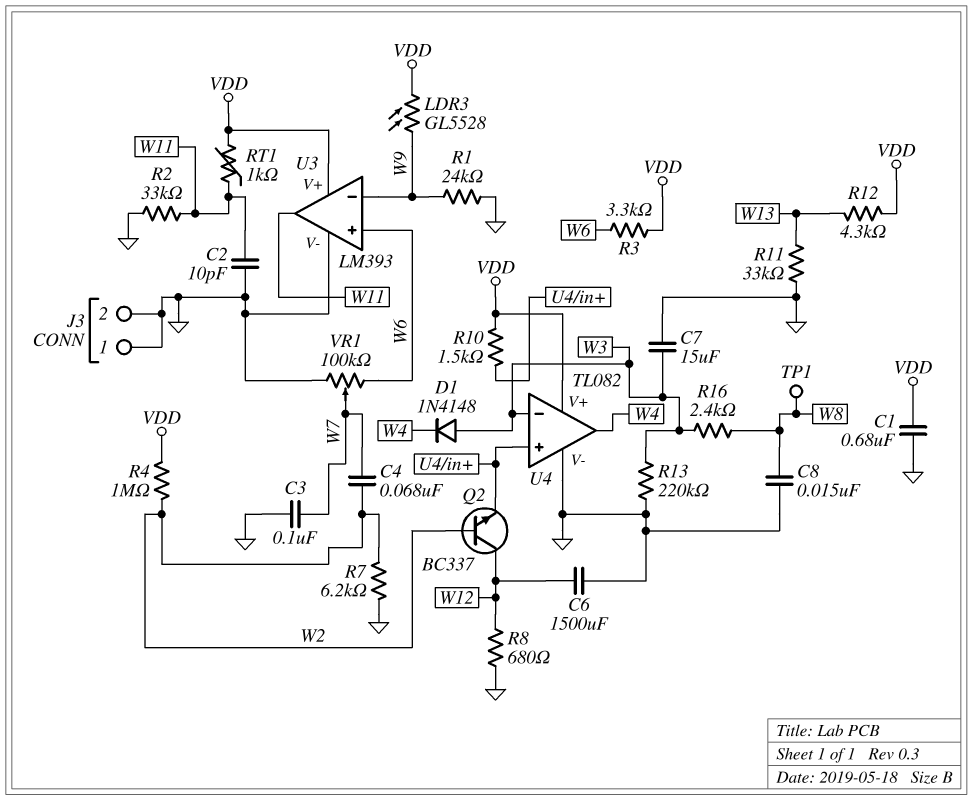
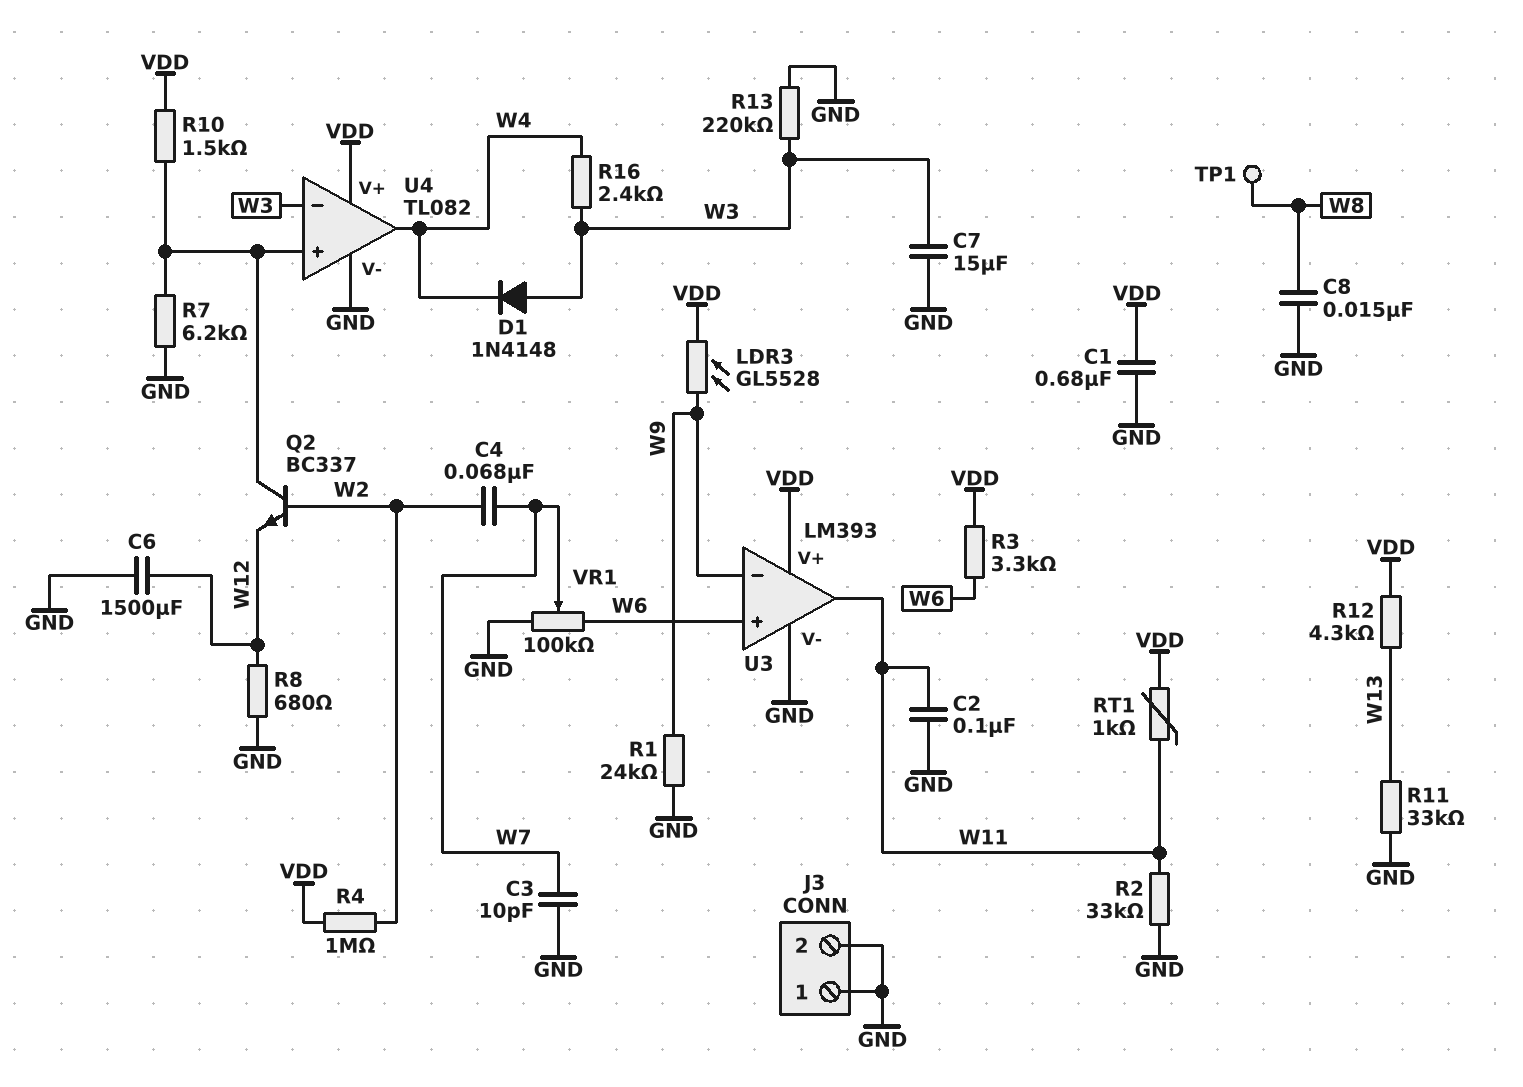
C2: 10pF (GND, W11) -> 100nF (GND, W11)
C3: 100nF (GND, W7) -> 10pF (GND, W7)
Q2: NPN BC337 (B W2, C W12, E U4/in+) -> NPN BC337 (B W2, C U4/in+, E W12)
R7: 6.2k (GND, W2) -> 6.2k (GND, U4/in+)
R16: 2.4k (W3, W8) -> 2.4k (W3, W4)

